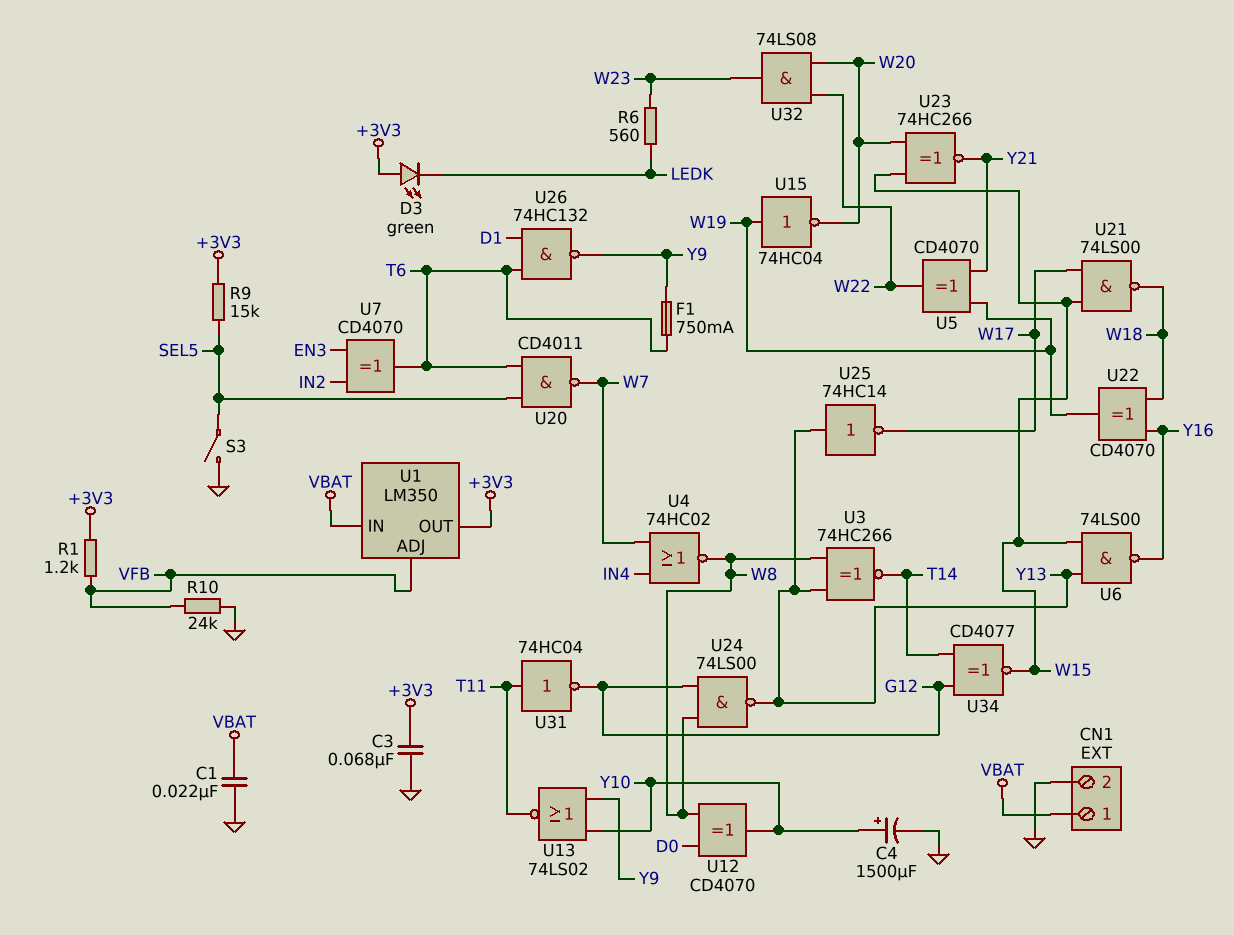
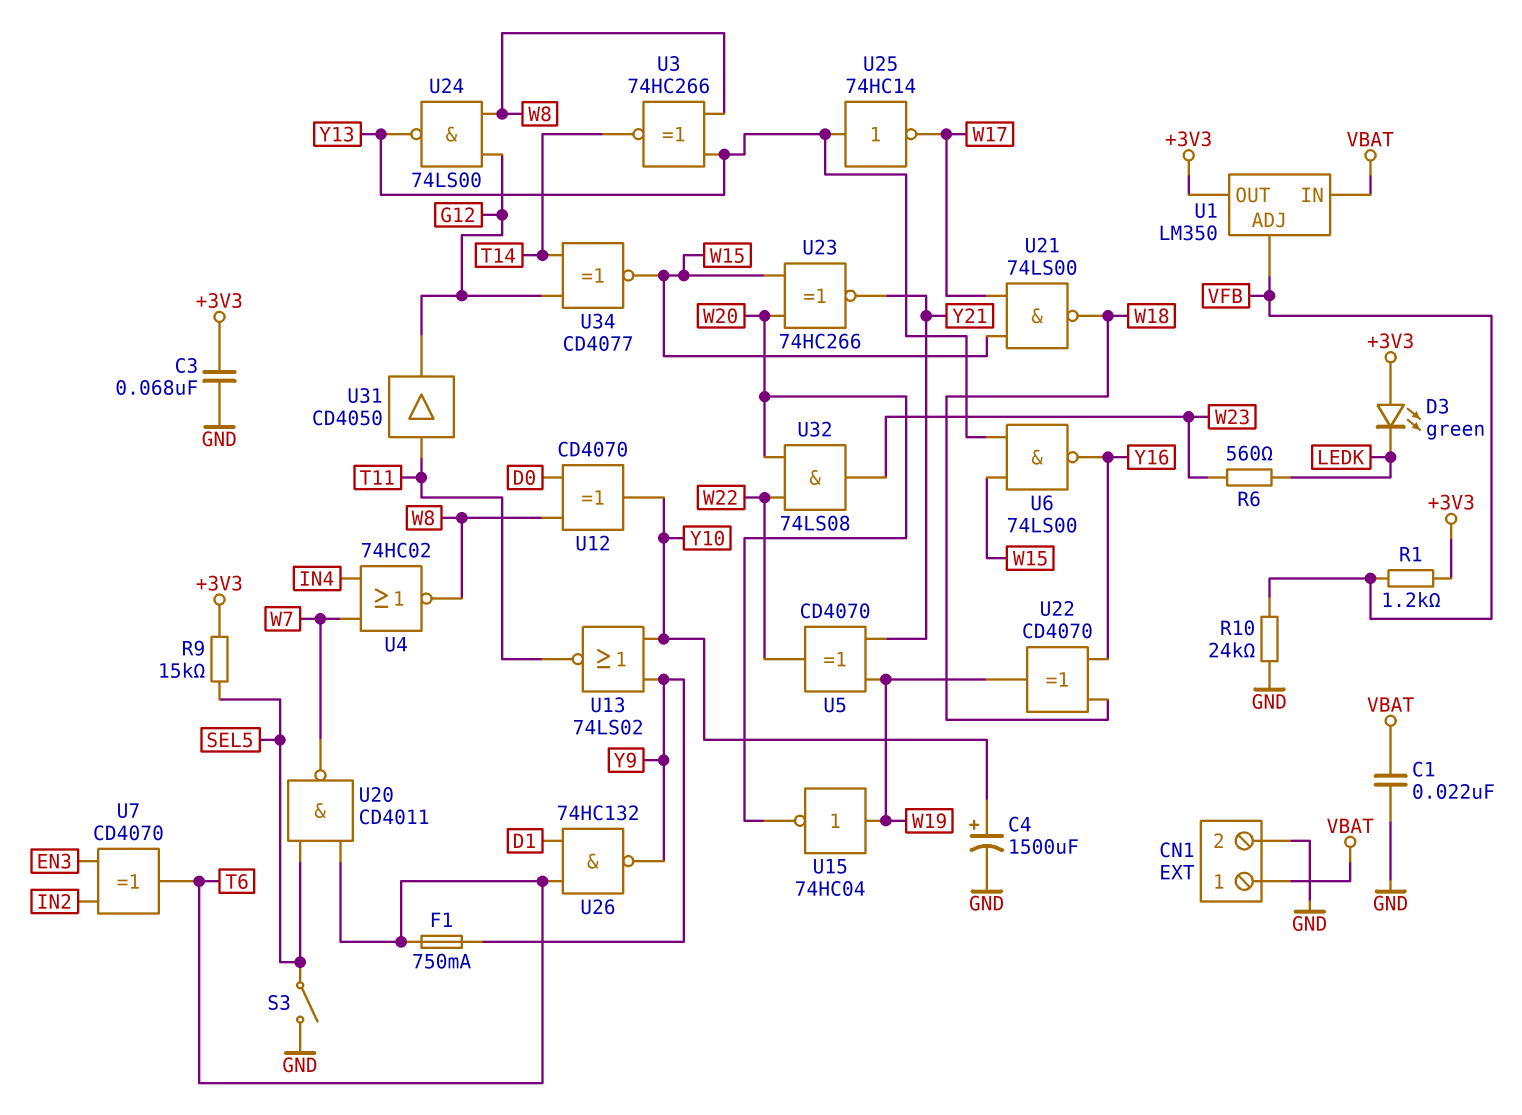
U31: NOT 74HC04 (in T11, out G12) -> buffer CD4050 (in T11, out G12)

